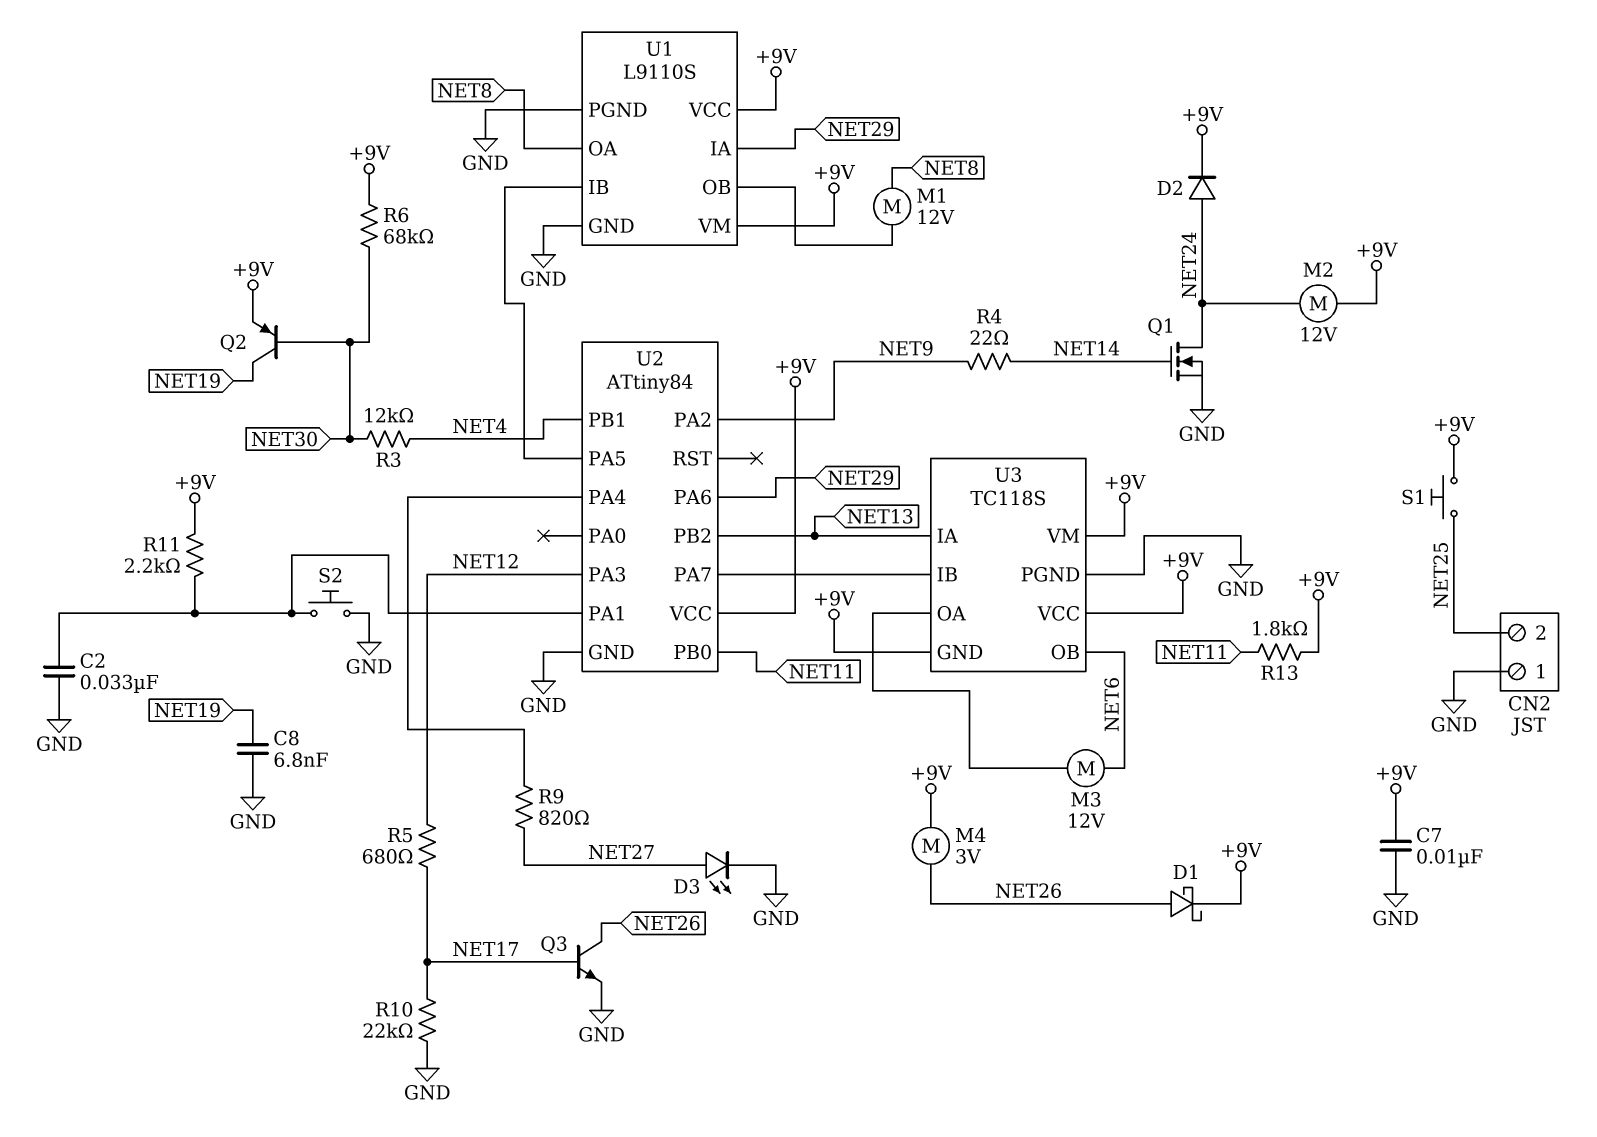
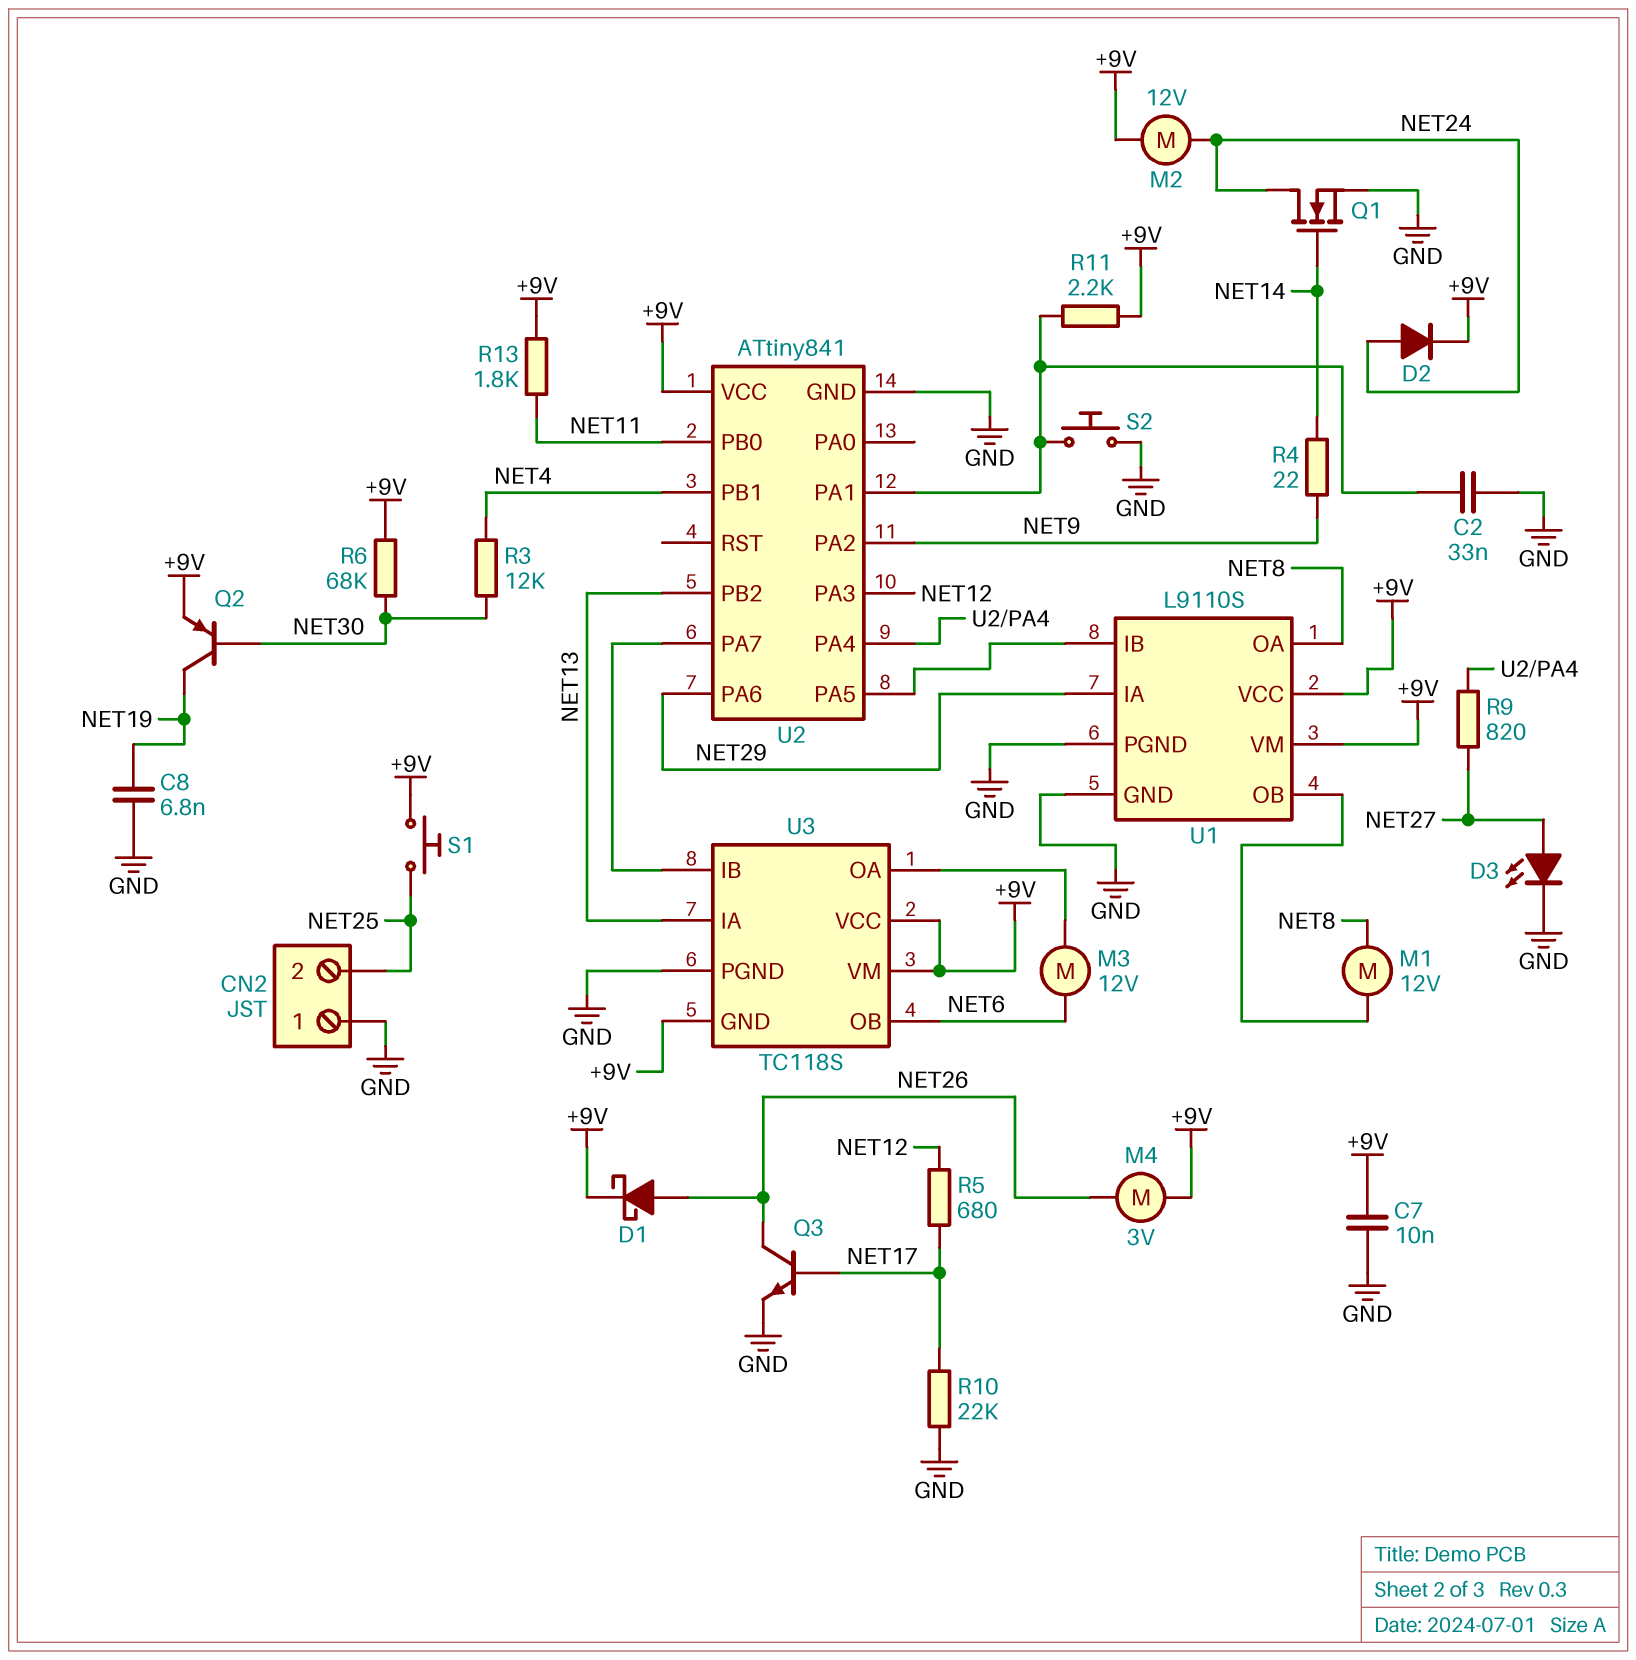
U2: ATtiny84 -> ATtiny841

